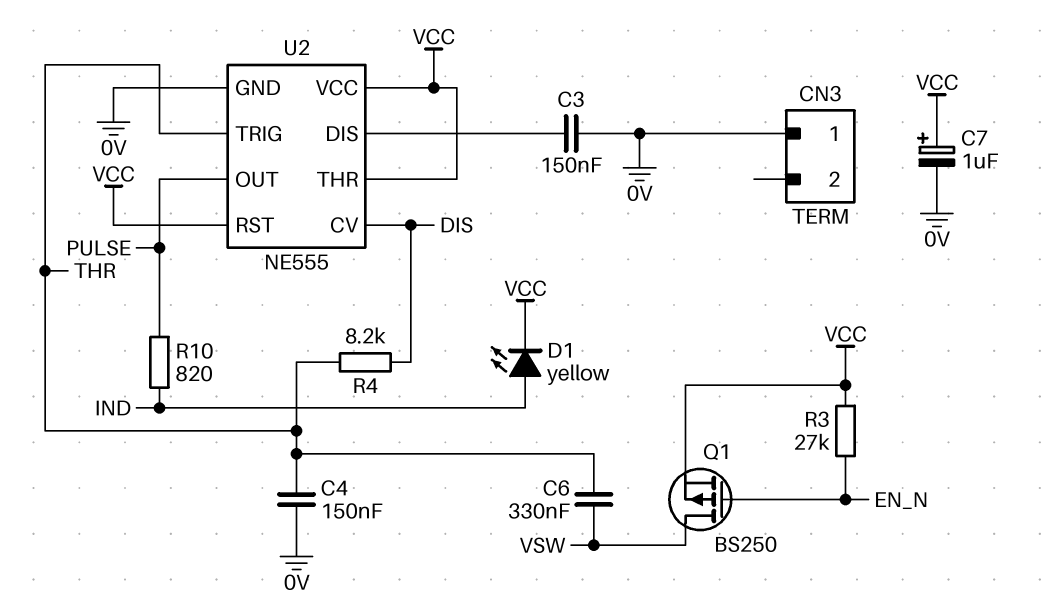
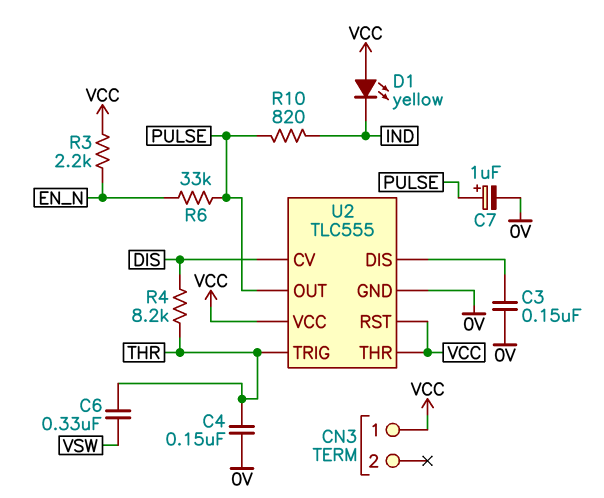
C7: 1uF (plus VCC, minus 0V) -> 1uF (plus PULSE, minus 0V)
CN3 pin 1: 0V -> VCC
D1: LED yellow (A IND, K VCC) -> LED yellow (A VCC, K IND)
Q1: PMOS BS250 (G EN_N, D VSW, S VCC) -> none
R3: 27k (EN_N, VCC) -> 2.2k (EN_N, VCC)
R6: none -> 33k (EN_N, PULSE)
U2: NE555 -> TLC555

